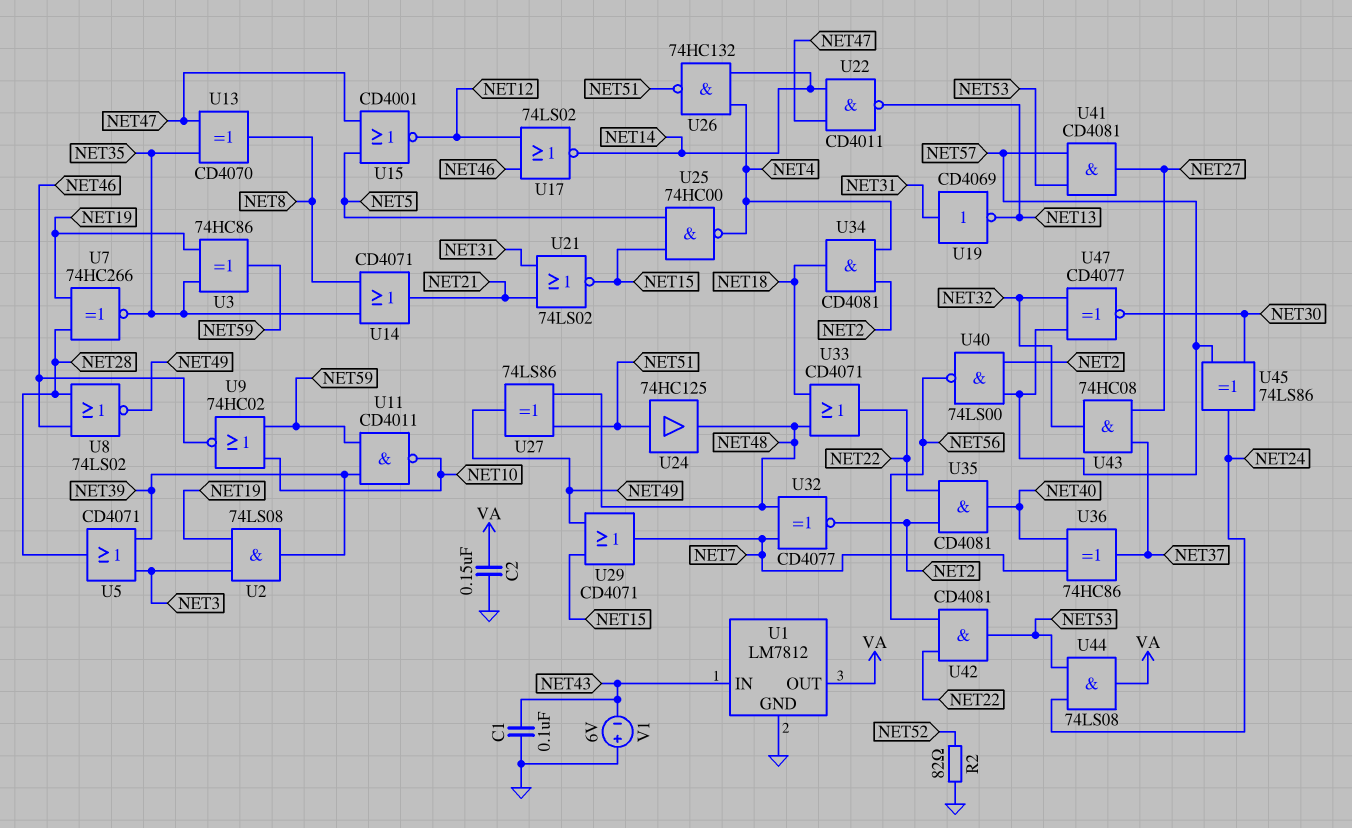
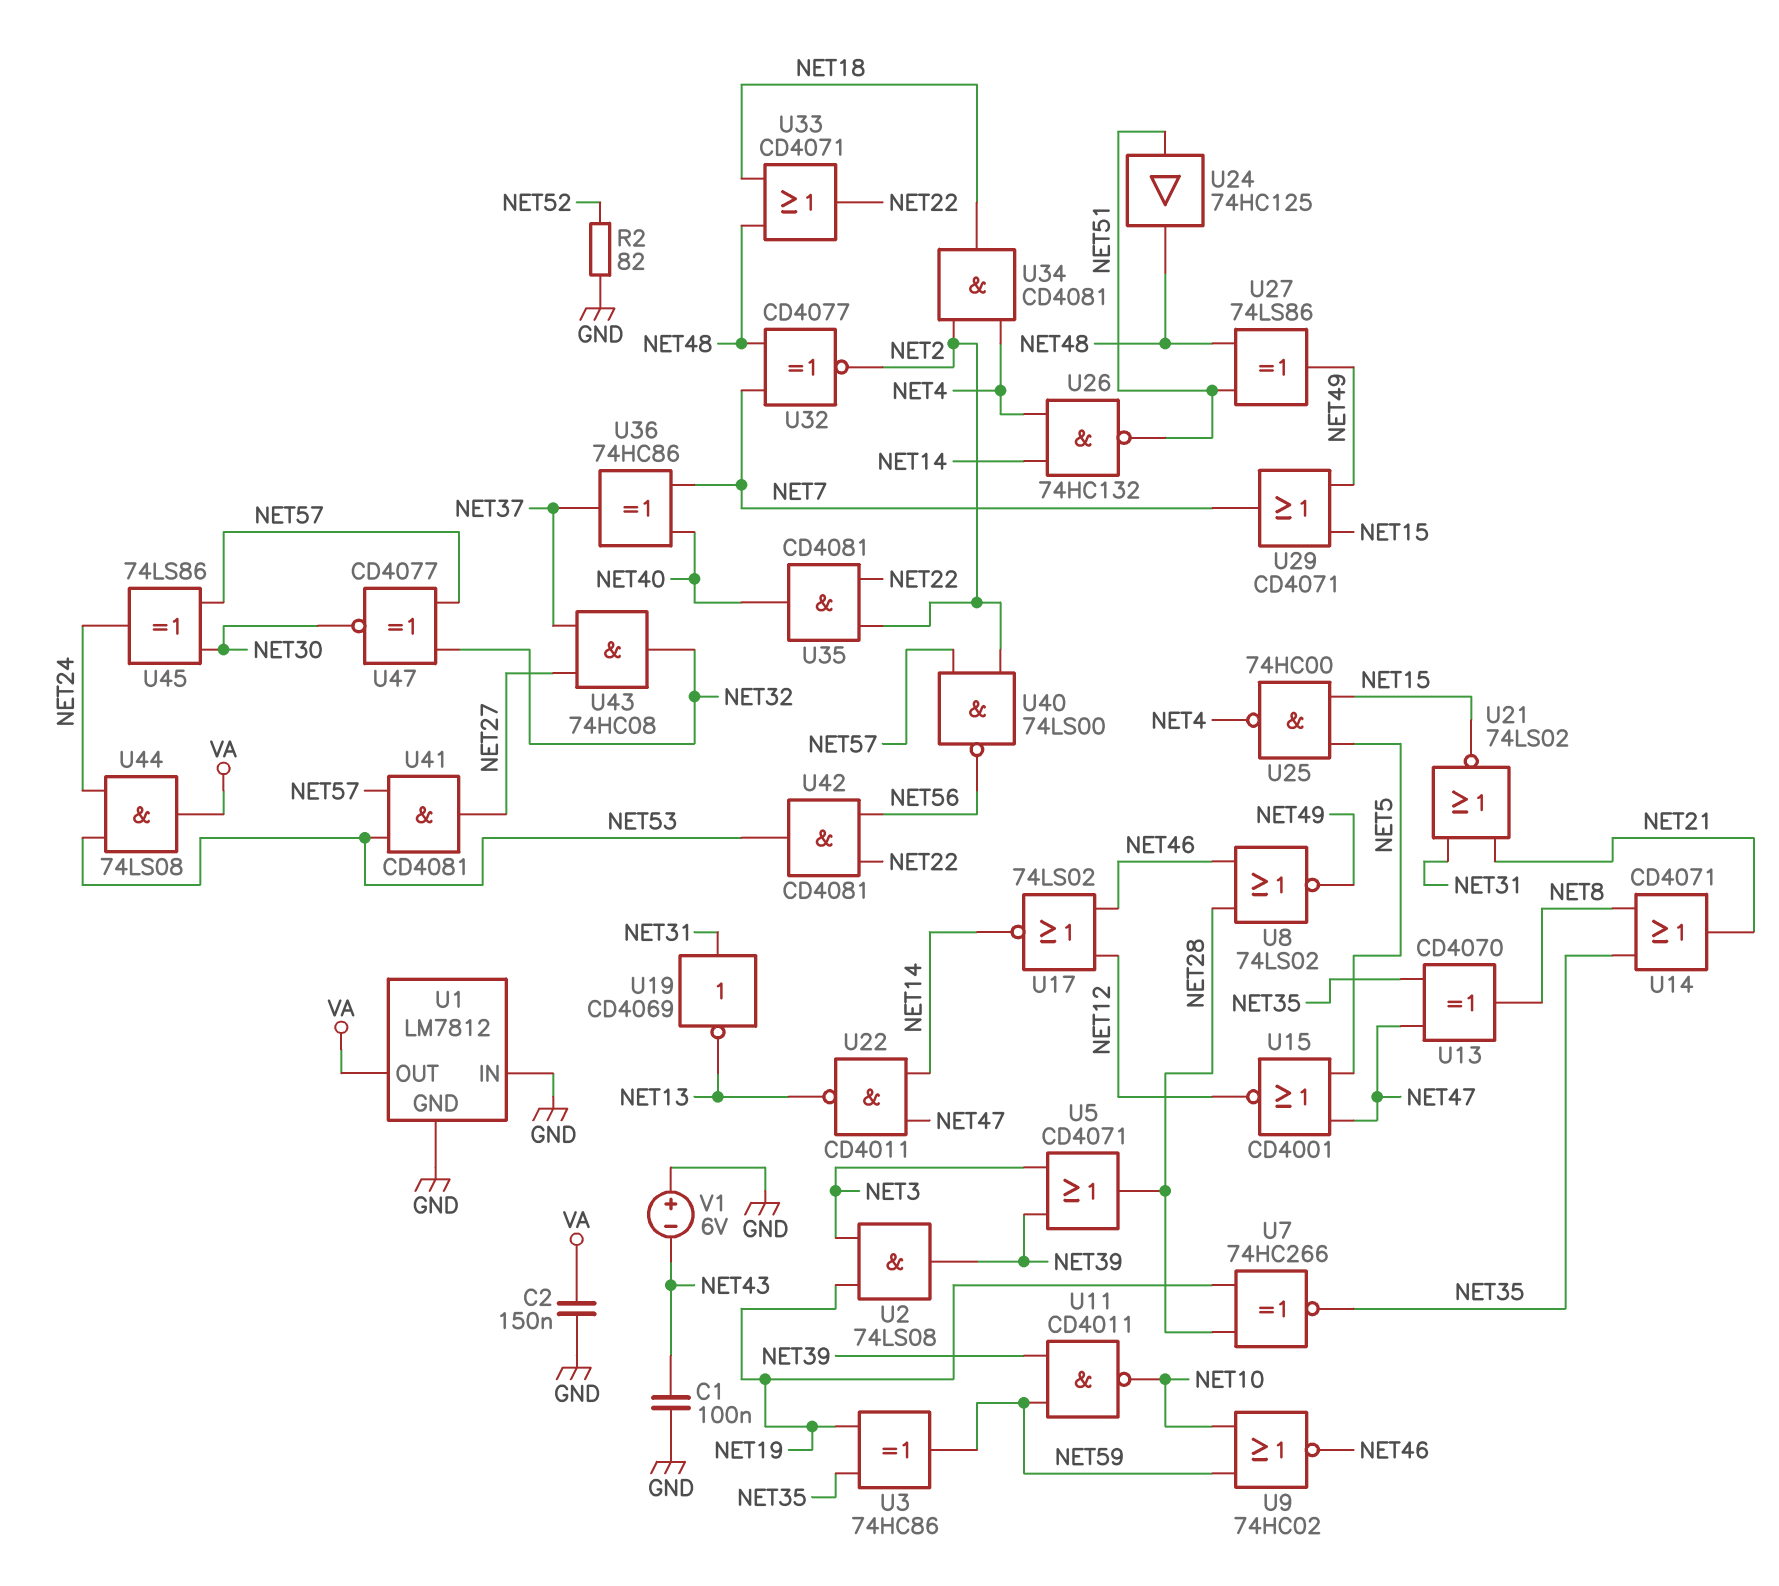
U1 pin IN: NET43 -> GND

